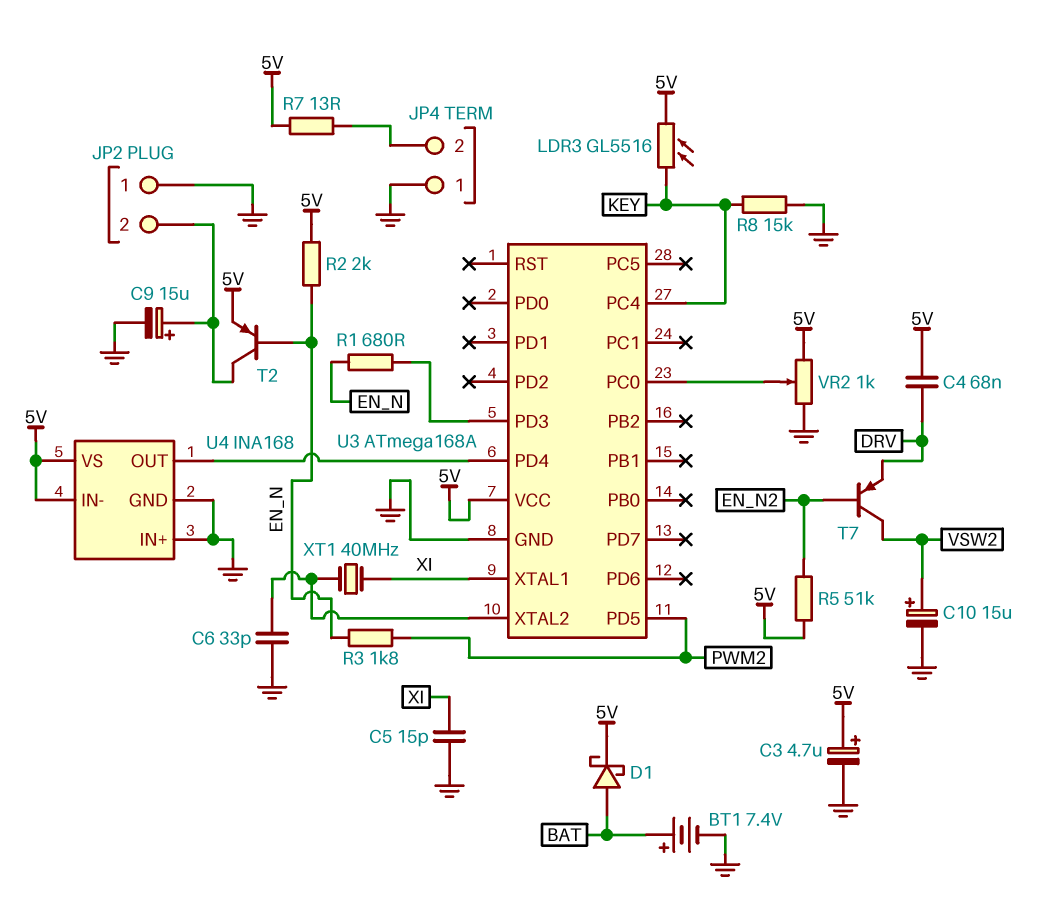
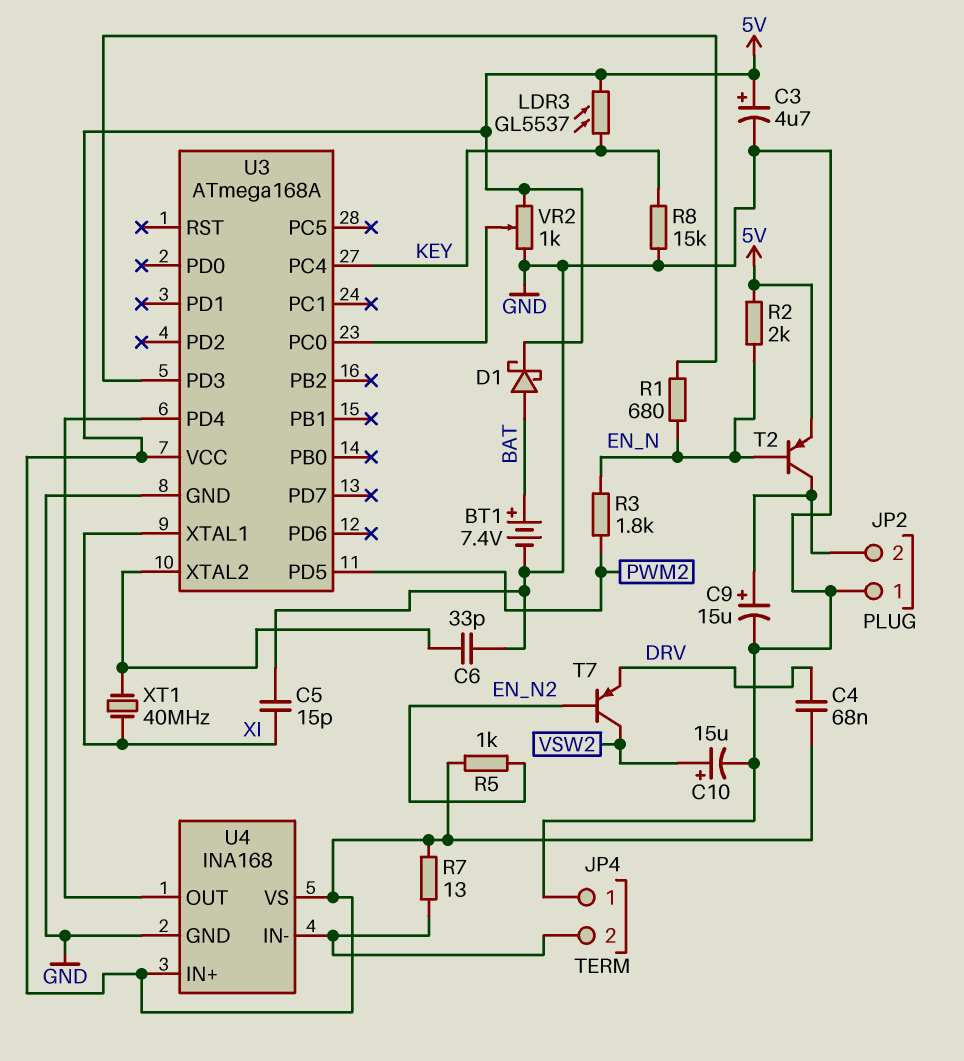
LDR3: GL5516 (5V, KEY) -> GL5537 (5V, KEY)
R5: 51k (5V, EN_N2) -> 1k (5V, EN_N2)
U4 pin IN+: GND -> 5V
U4 pin IN-: 5V -> JP4/2

